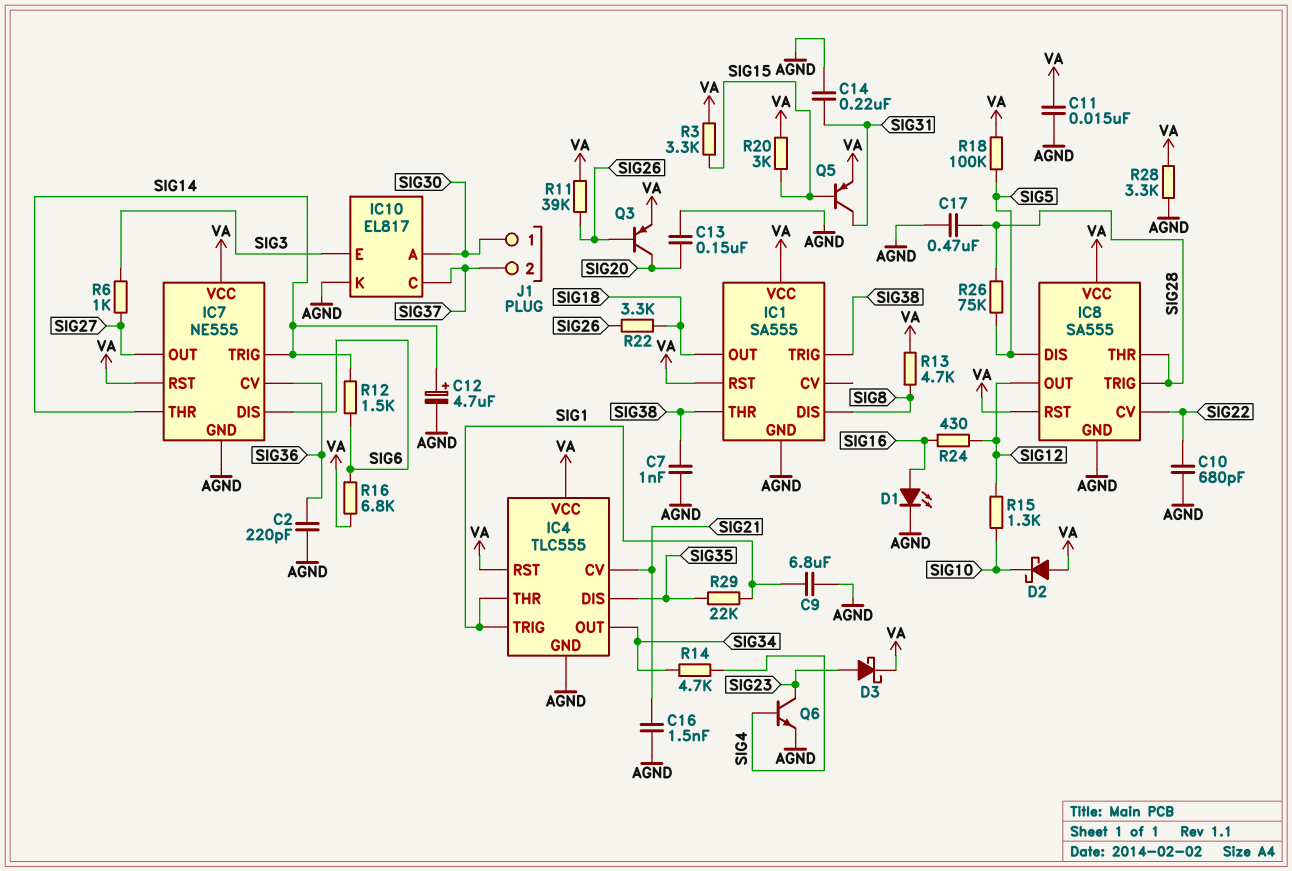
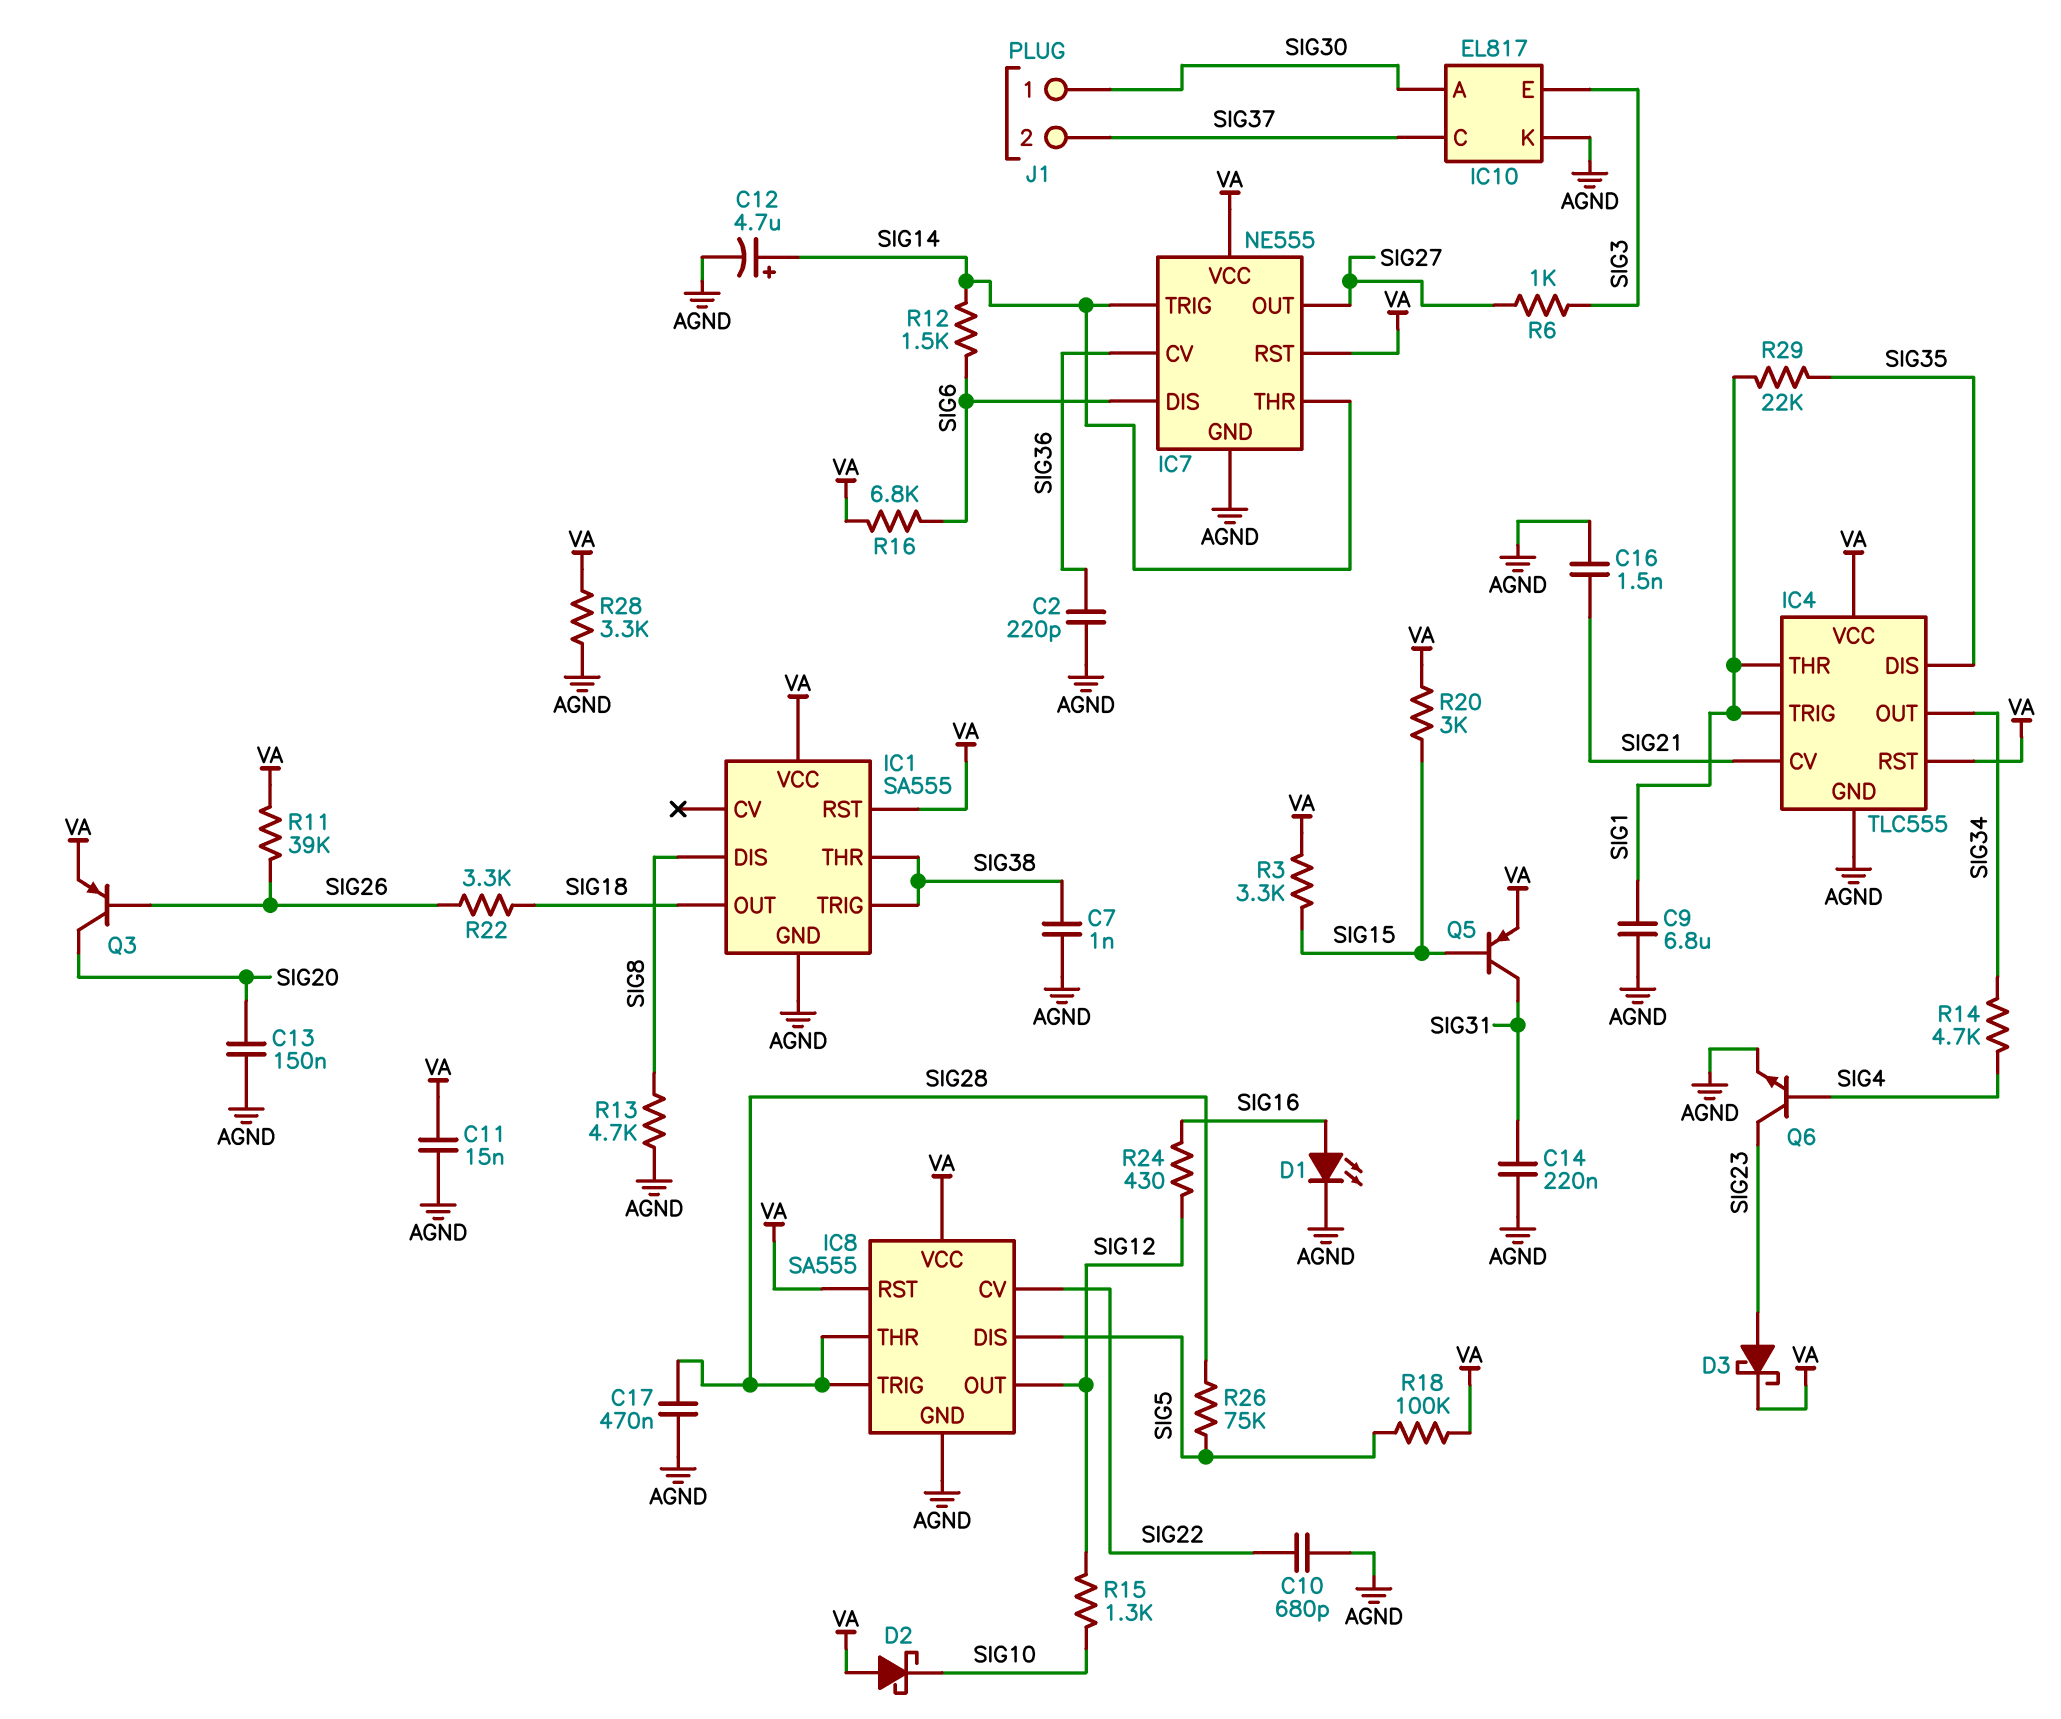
R13: 4.7k (SIG8, VA) -> 4.7k (AGND, SIG8)

